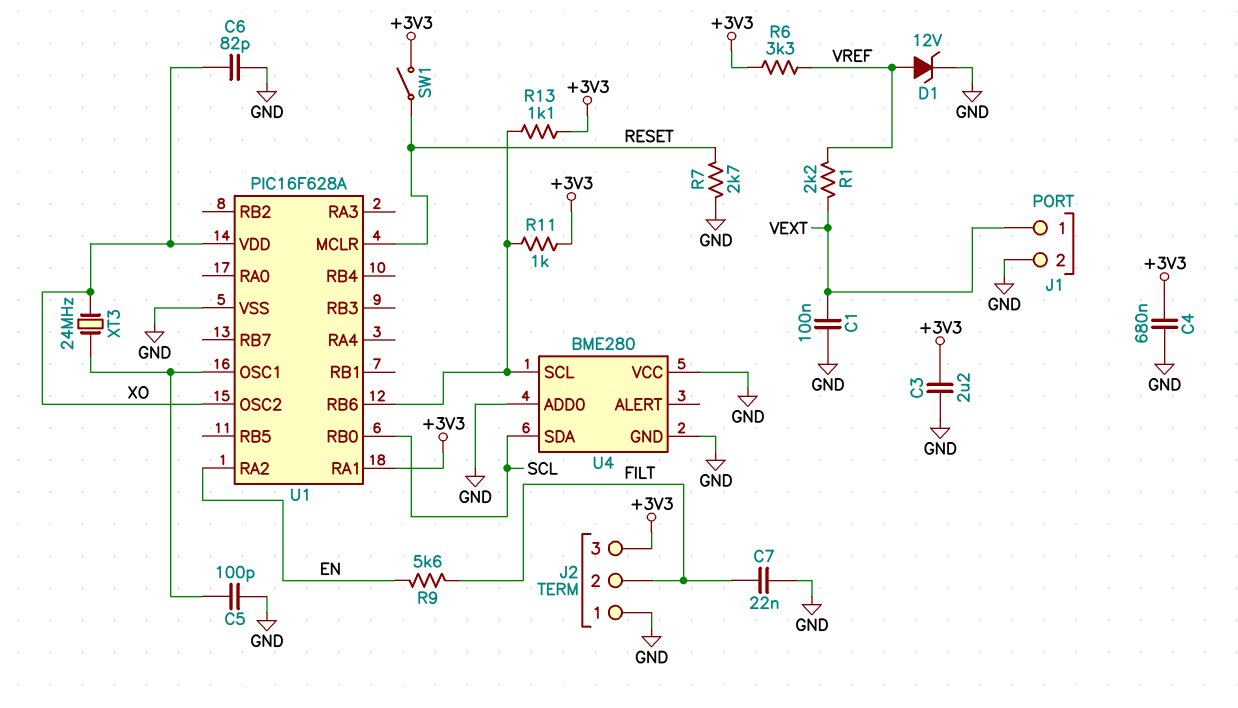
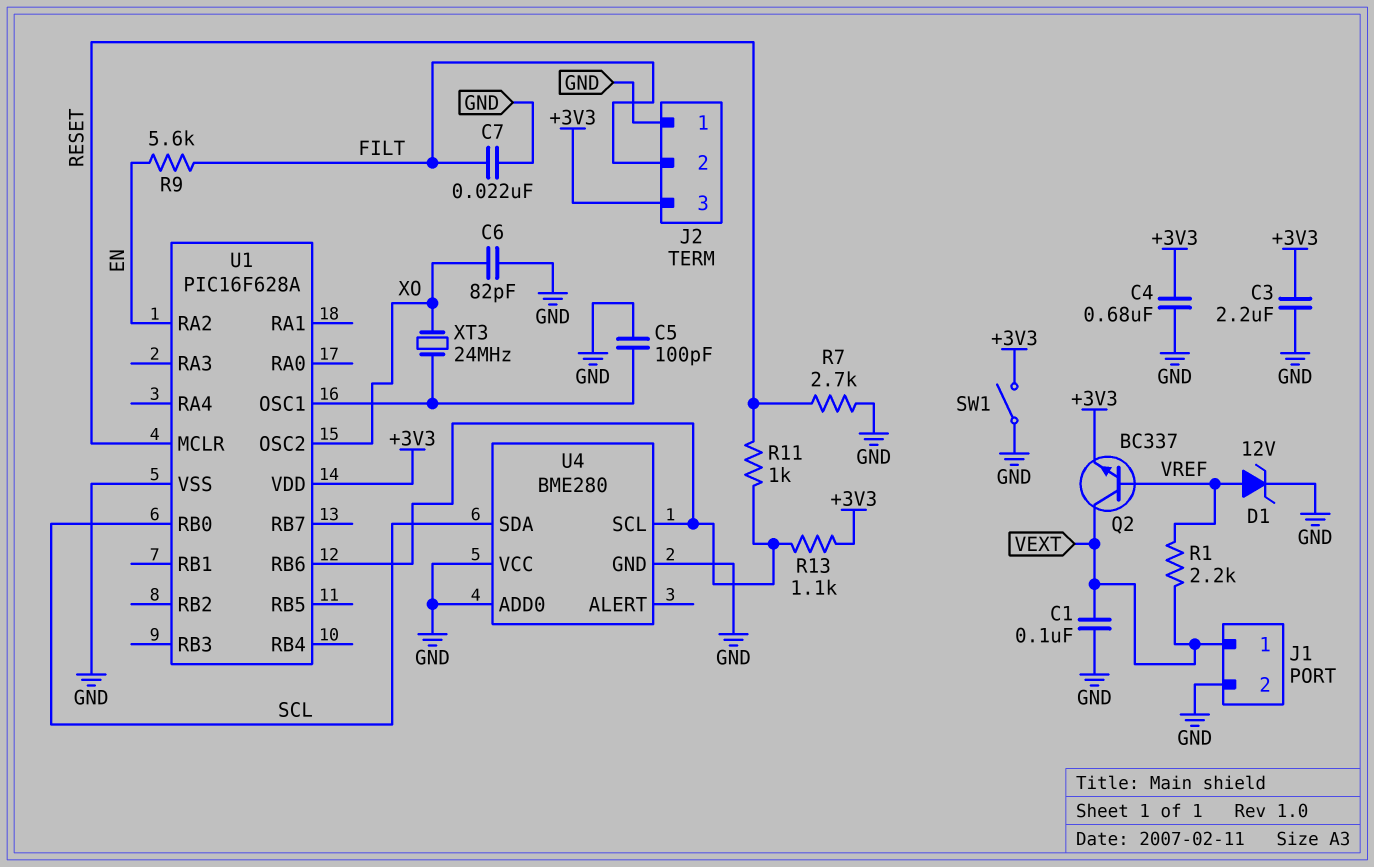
Q2: none -> NPN BC337 (B VREF, C VEXT, E +3V3)
R6: 3.3k (+3V3, VREF) -> none
R11: 1k (+3V3, U1/RB6) -> 1k (RESET, U1/RB6)
SW1: switch (+3V3, RESET) -> switch (+3V3, GND)
U1 pin RA1: +3V3 -> none
U1 pin VDD: XO -> +3V3

